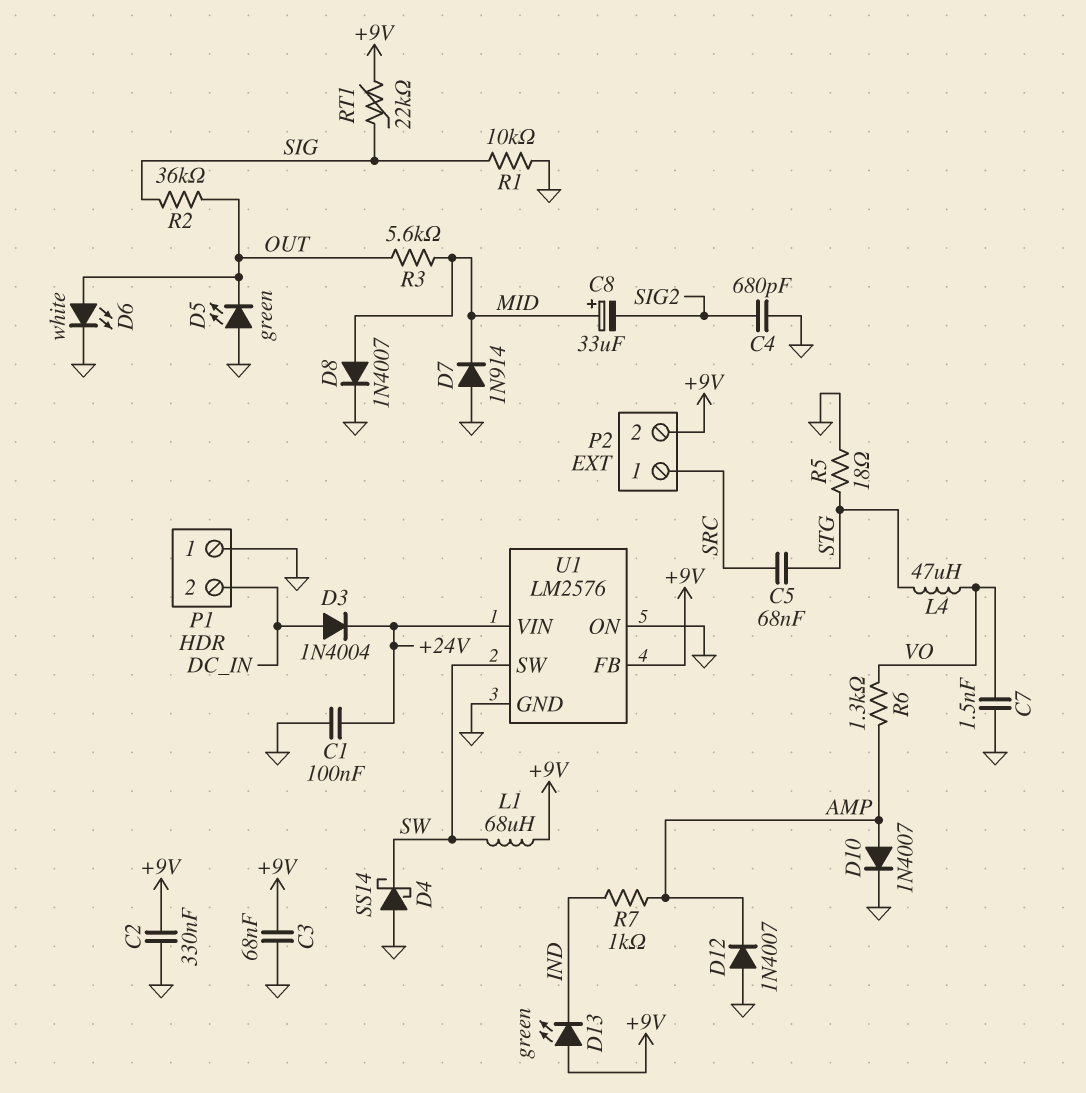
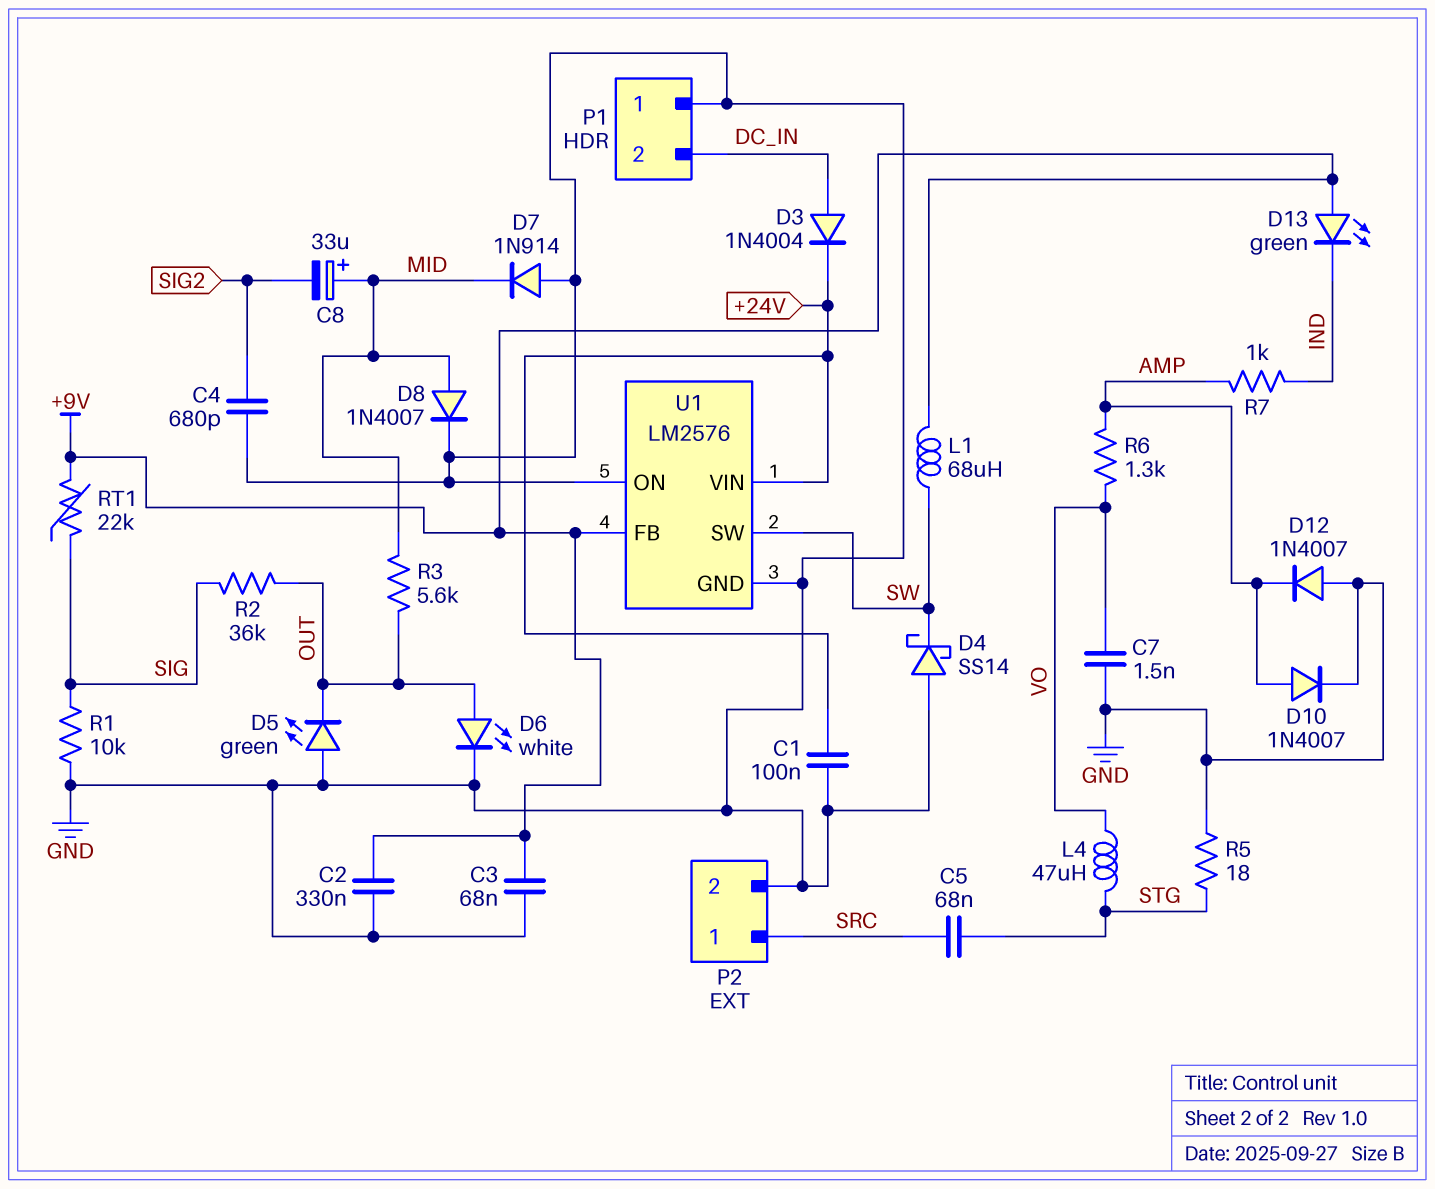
P2 pin 2: +9V -> GND

